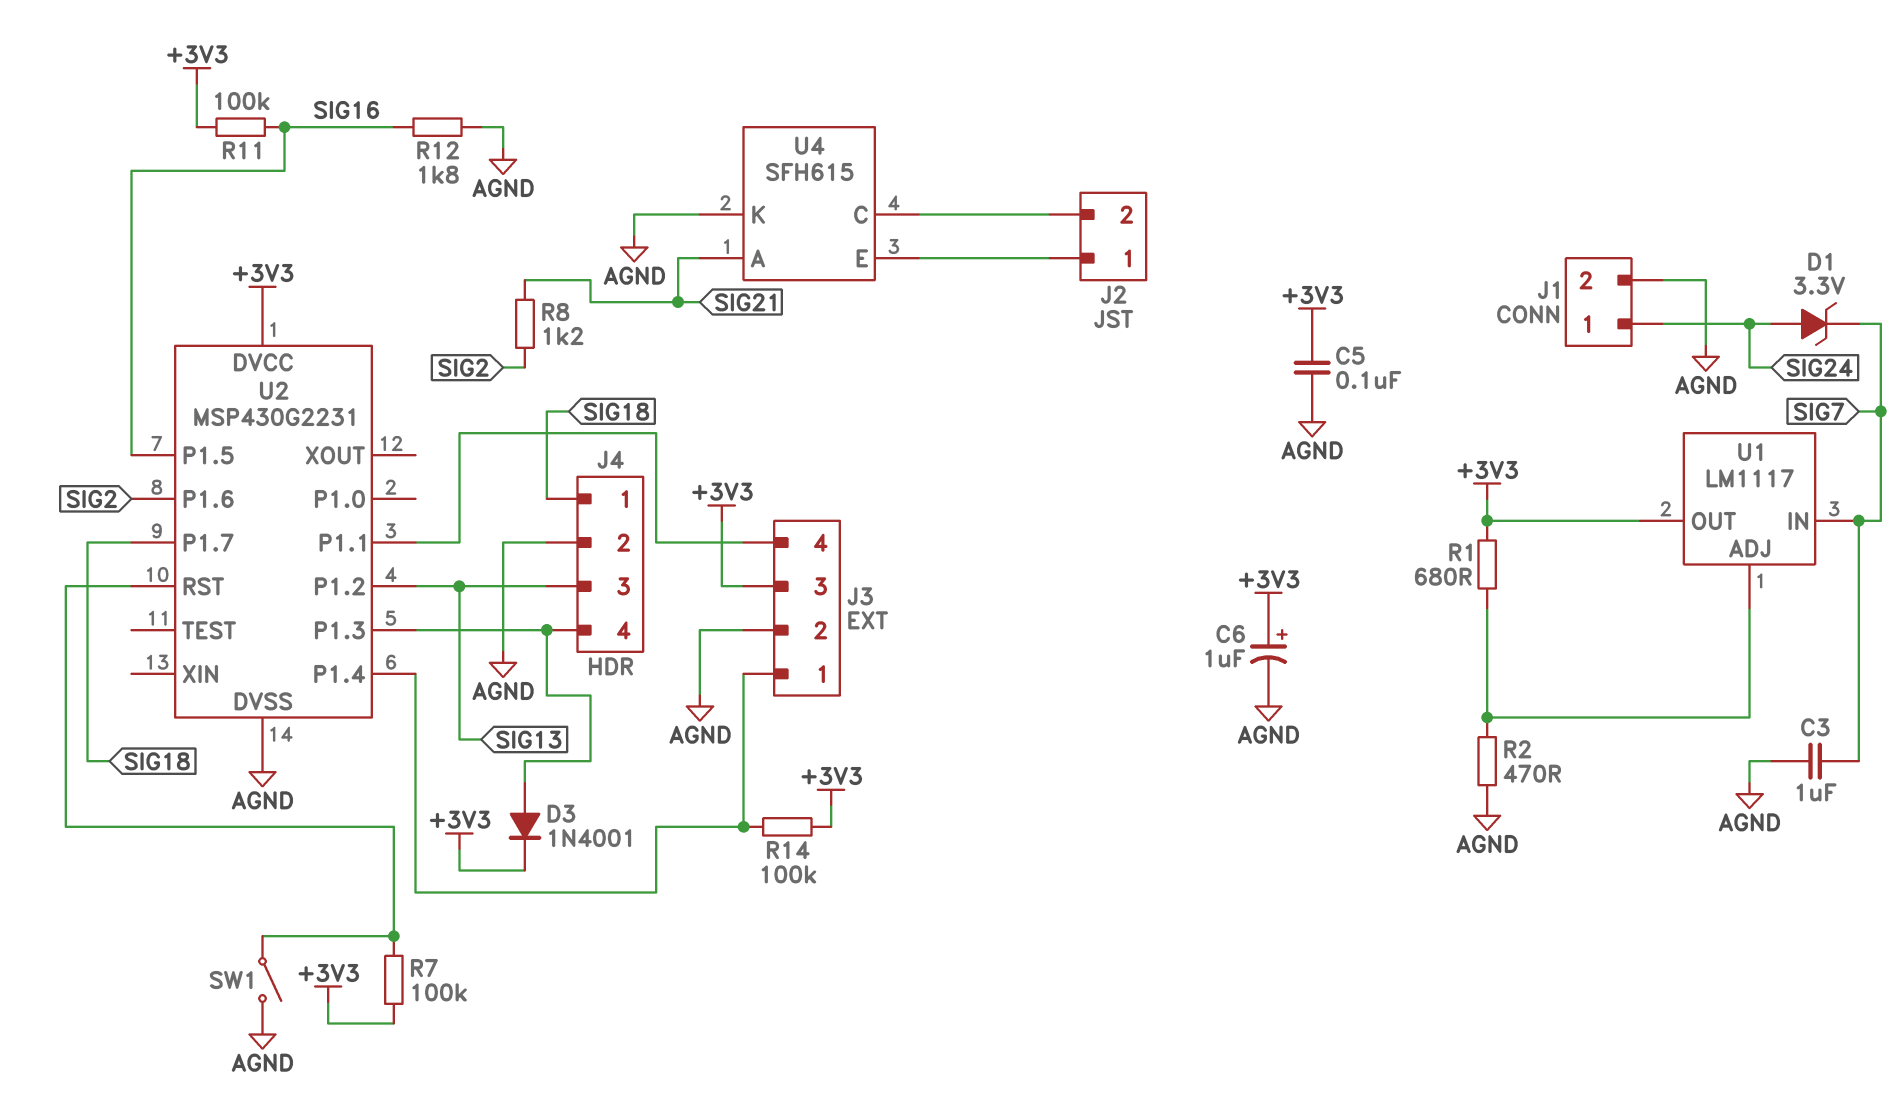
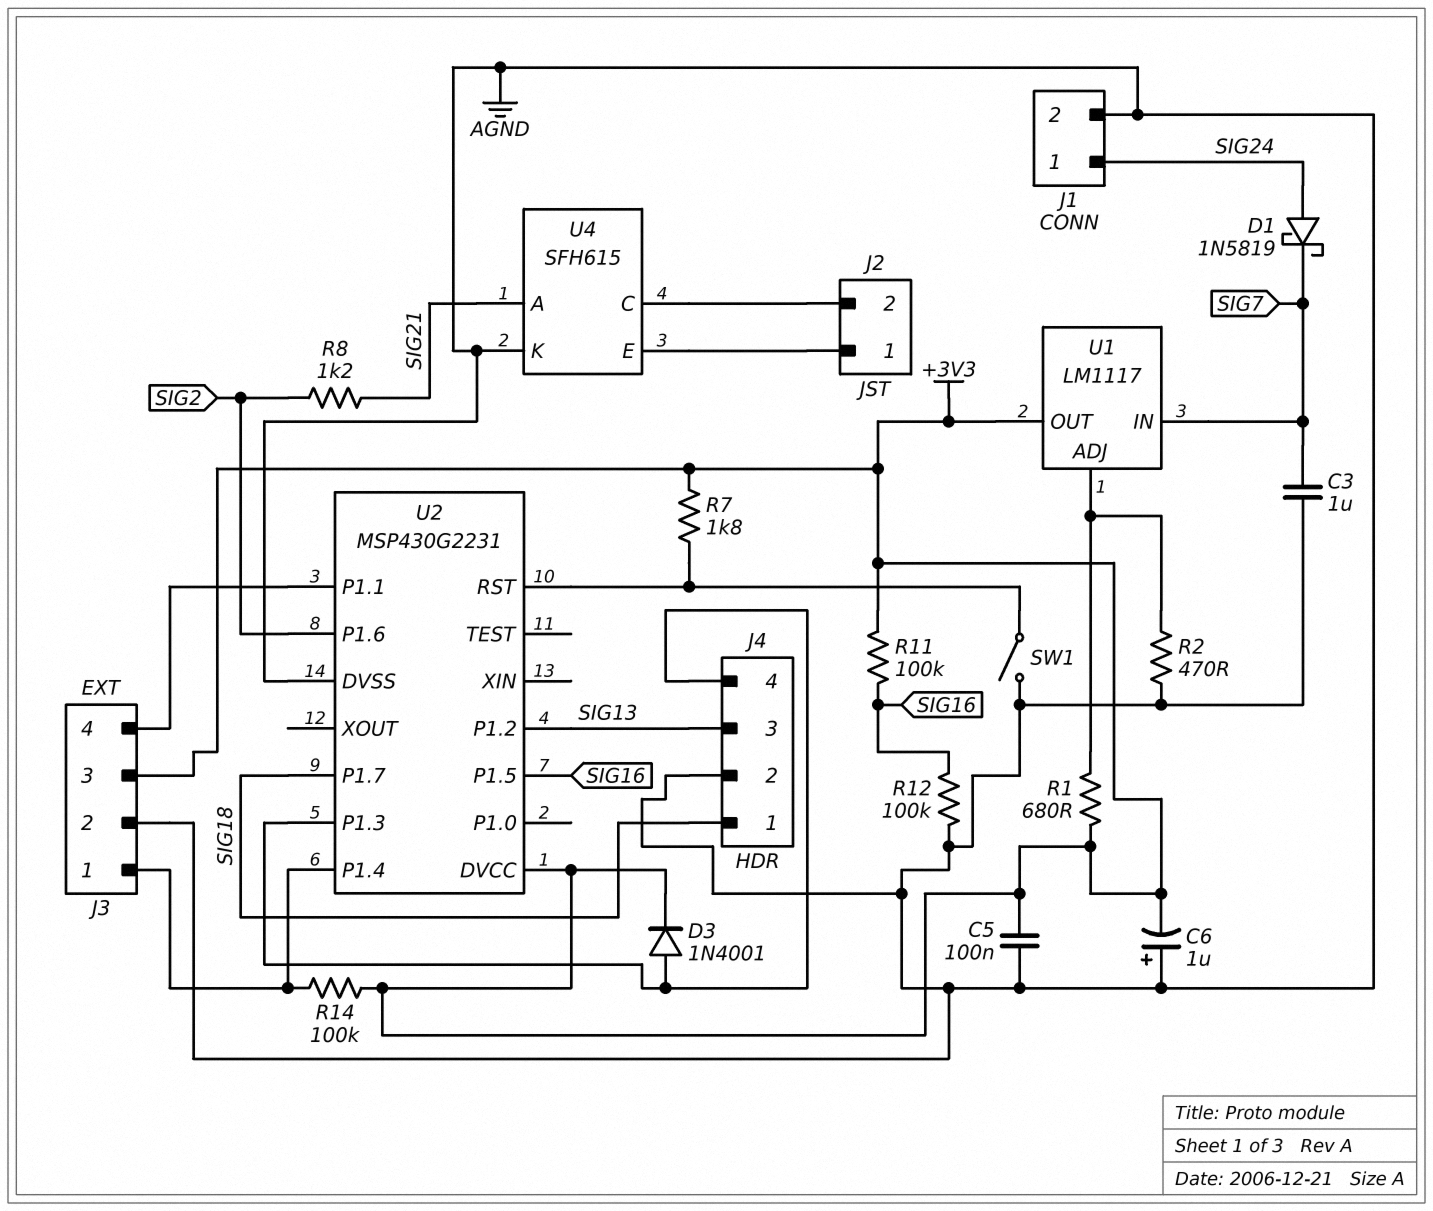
C6: 1uF (plus +3V3, minus AGND) -> 1uF (plus AGND, minus +3V3)
D1: zener 3.3V (A SIG24, K SIG7) -> schottky 1N5819 (A SIG24, K SIG7)
R7: 100k (+3V3, U2/RST) -> 1.8k (+3V3, U2/RST)
R12: 1.8k (AGND, SIG16) -> 100k (AGND, SIG16)

